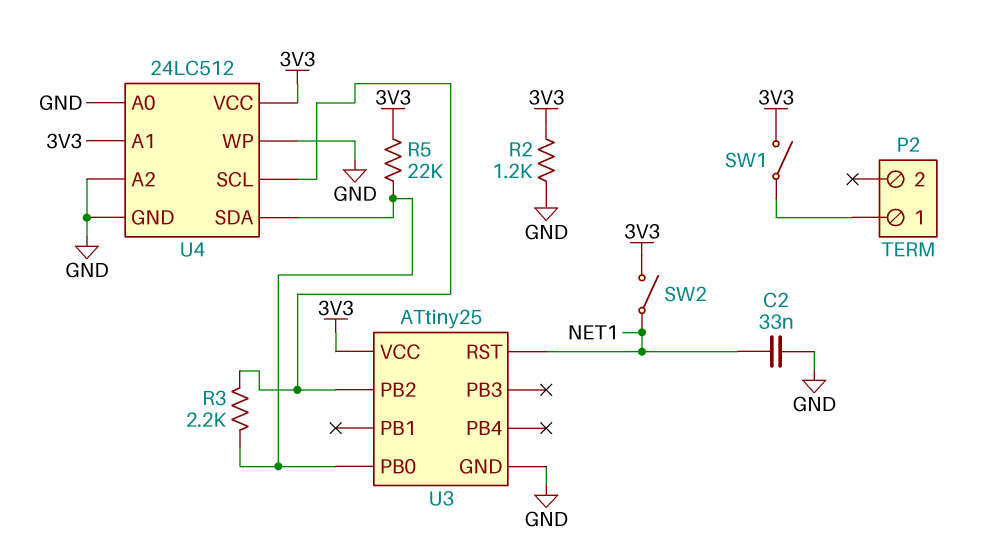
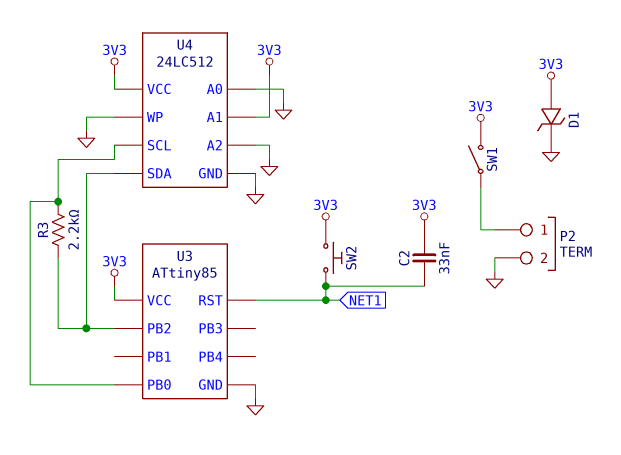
C2: 33nF (GND, NET1) -> 33nF (3V3, NET1)
D1: none -> zener (A 3V3, K GND)
P2 pin 2: none -> GND
R2: 1.2k (3V3, GND) -> none
R5: 22k (3V3, U3/PB0) -> none
SW2: switch (3V3, NET1) -> button (3V3, NET1)
U3: ATtiny25 -> ATtiny85
U4 pin SCL: U3/PB2 -> U3/PB0
U4 pin SDA: U3/PB0 -> U3/PB2

